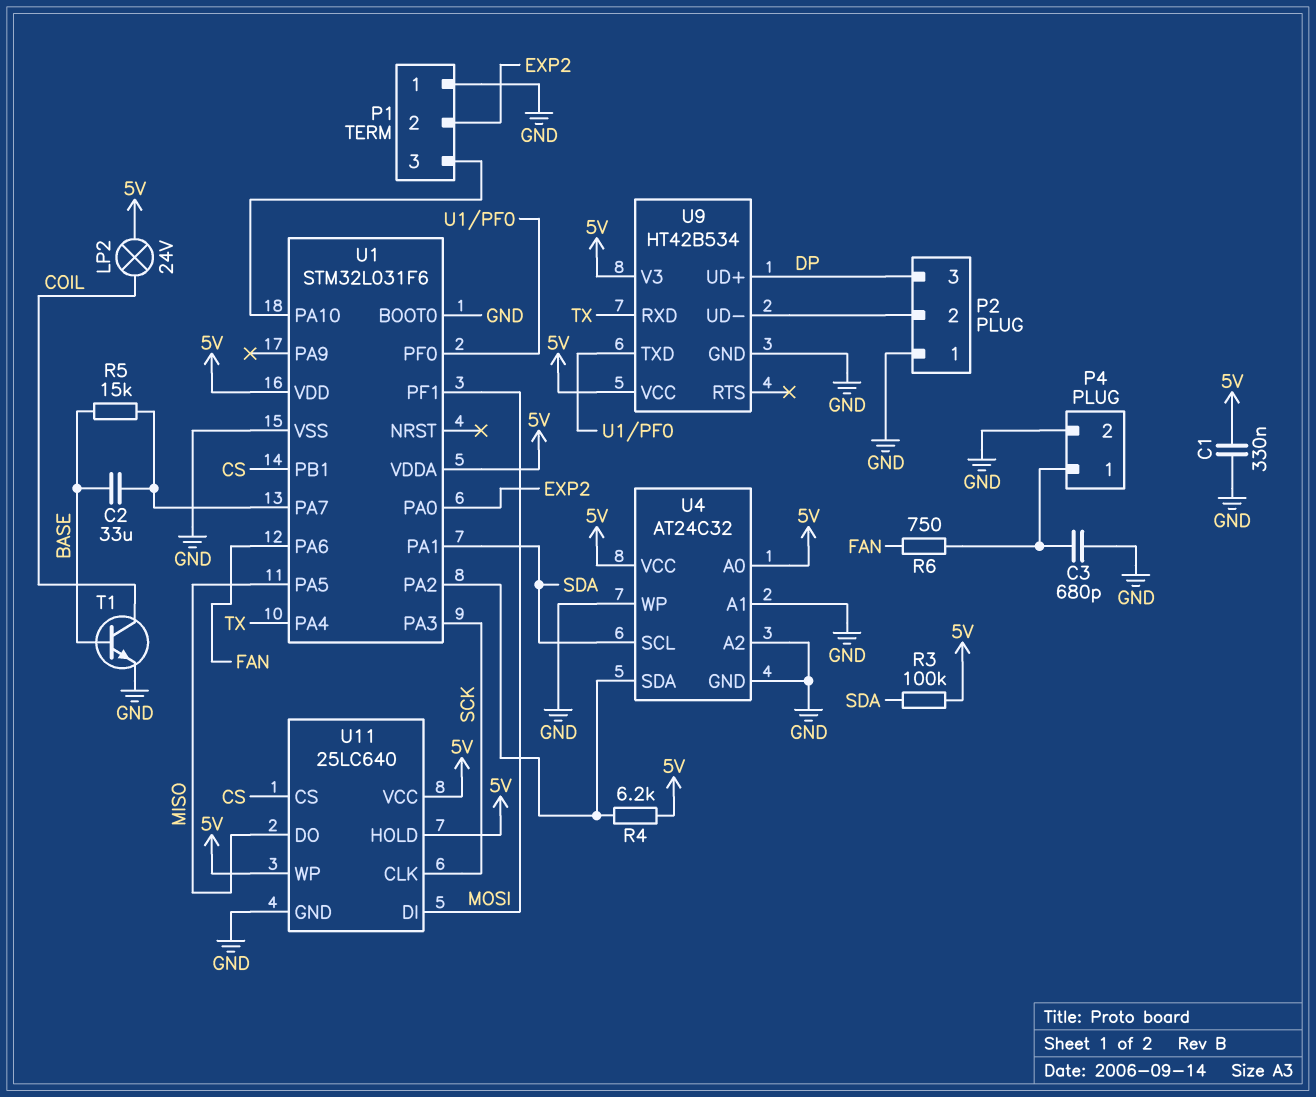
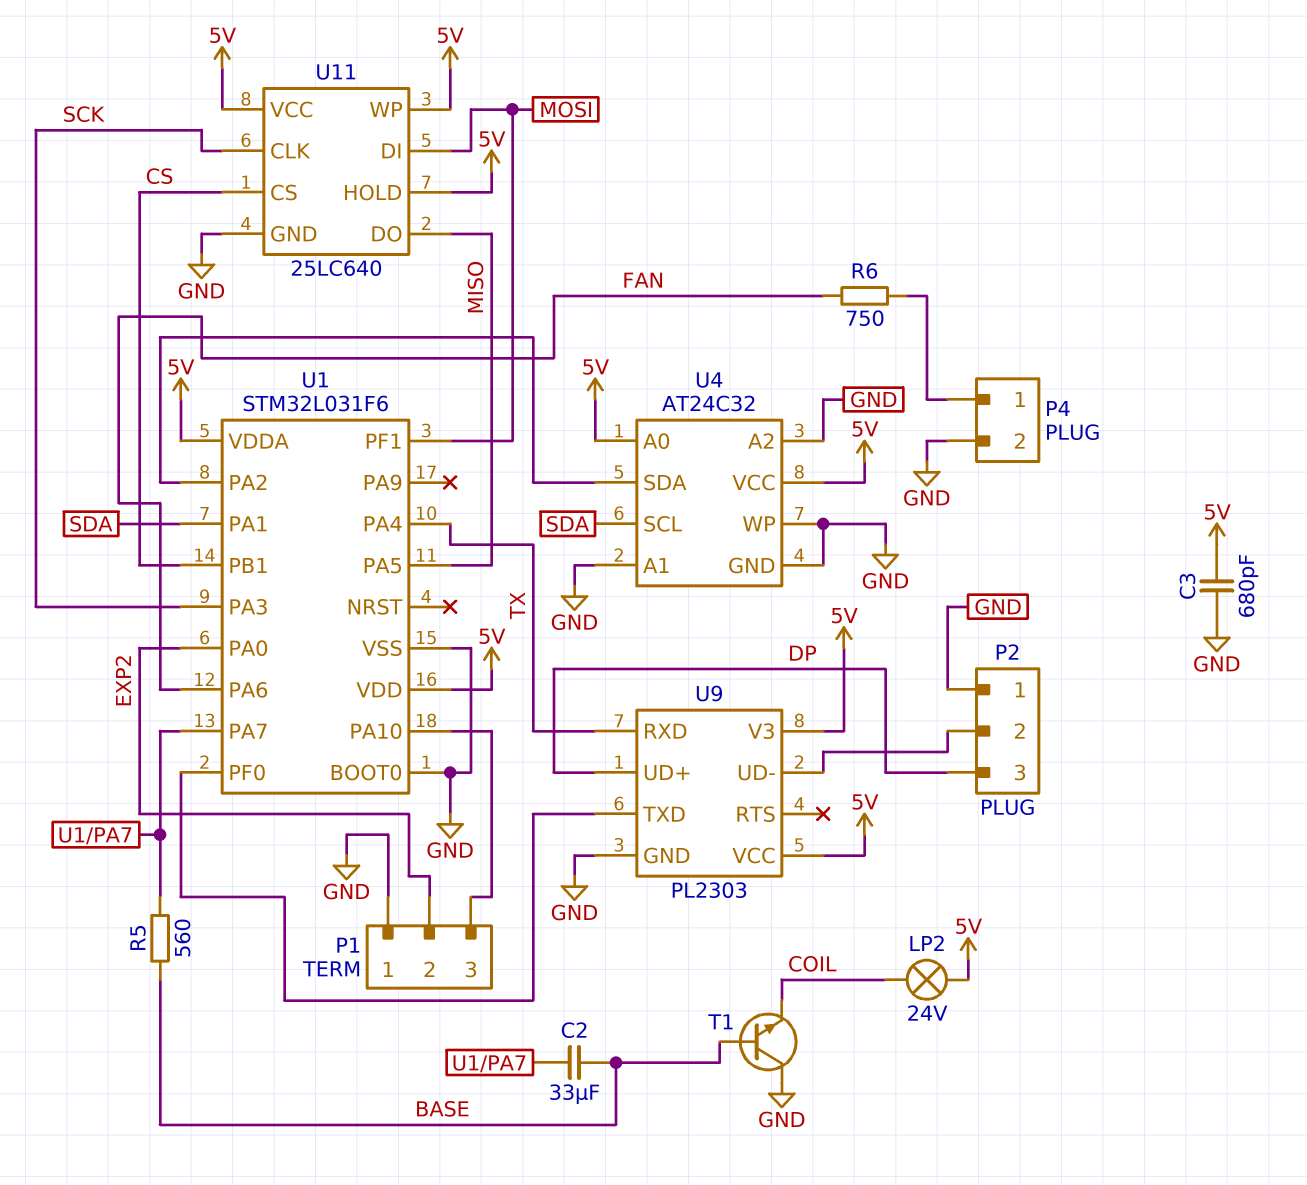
C1: 330nF (5V, GND) -> none
C3: 680pF (GND, P4/1) -> 680pF (5V, GND)
R3: 100k (5V, SDA) -> none
R4: 6.2k (5V, U1/PA2) -> none
R5: 15k (BASE, U1/PA7) -> 560 (BASE, U1/PA7)
T1: NPN (B BASE, C COIL, E GND) -> NPN (B BASE, C GND, E COIL)
U9: HT42B534 -> PL2303

